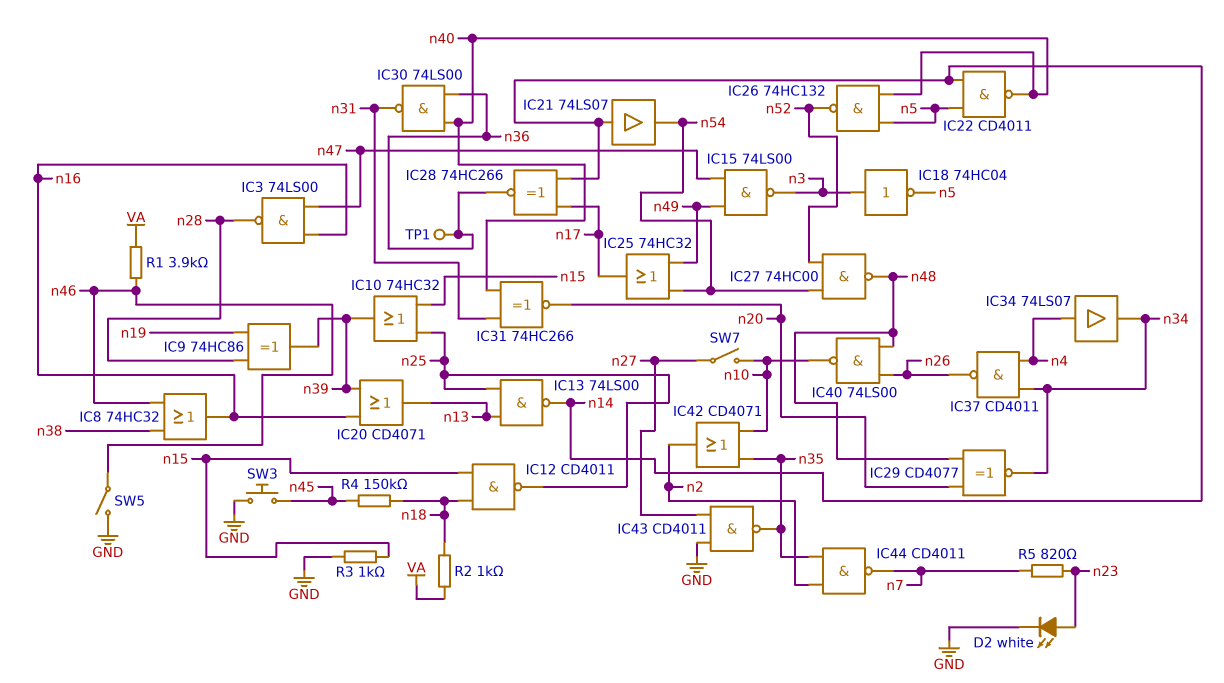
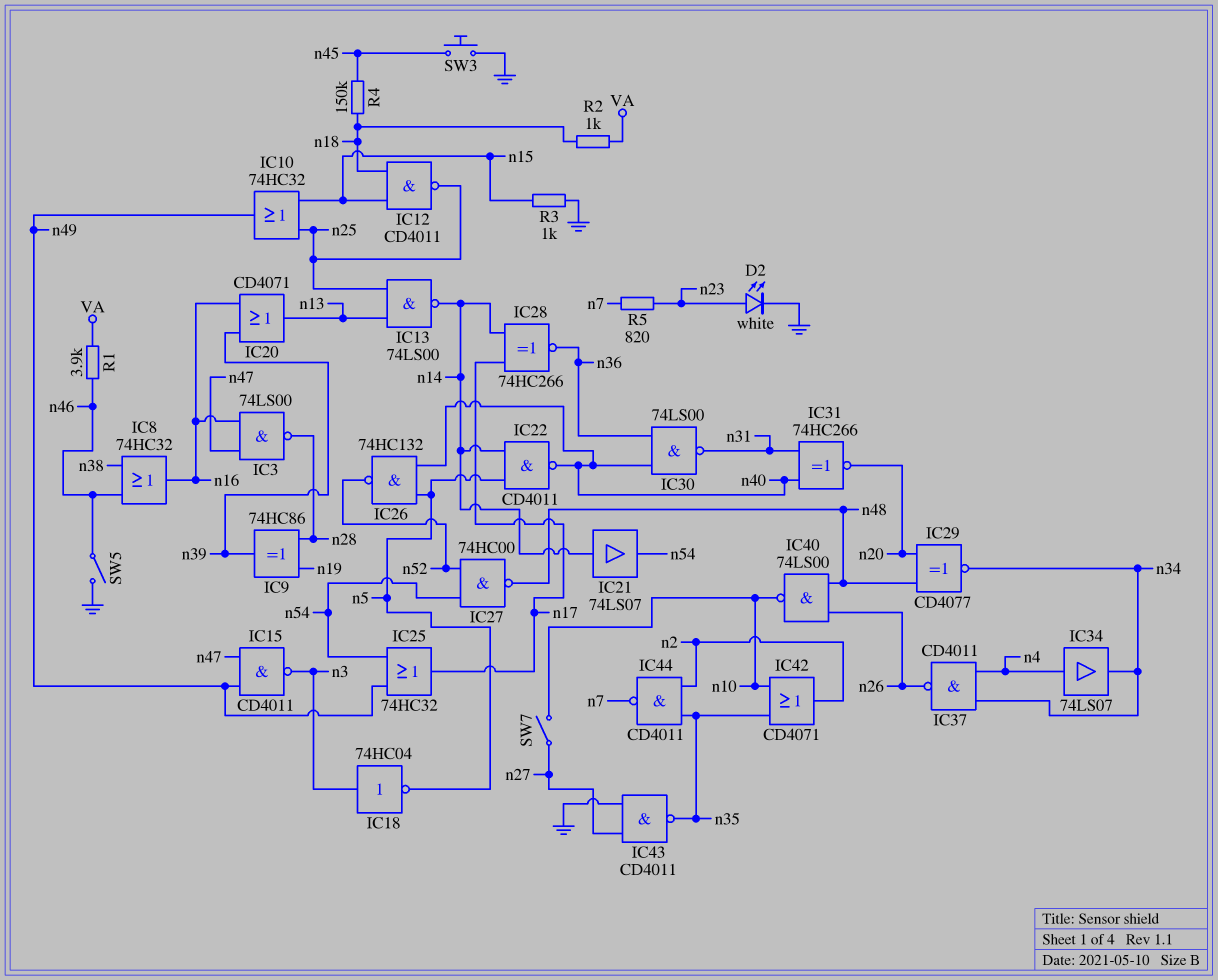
IC10: OR 74HC32 (in n15, in n25, out n39) -> OR 74HC32 (in n15, in n25, out n49)
IC15: NAND 74LS00 (in n47, in n49, out n3) -> NAND CD4011 (in n47, in n49, out n3)
TP1: test point (n36) -> none

